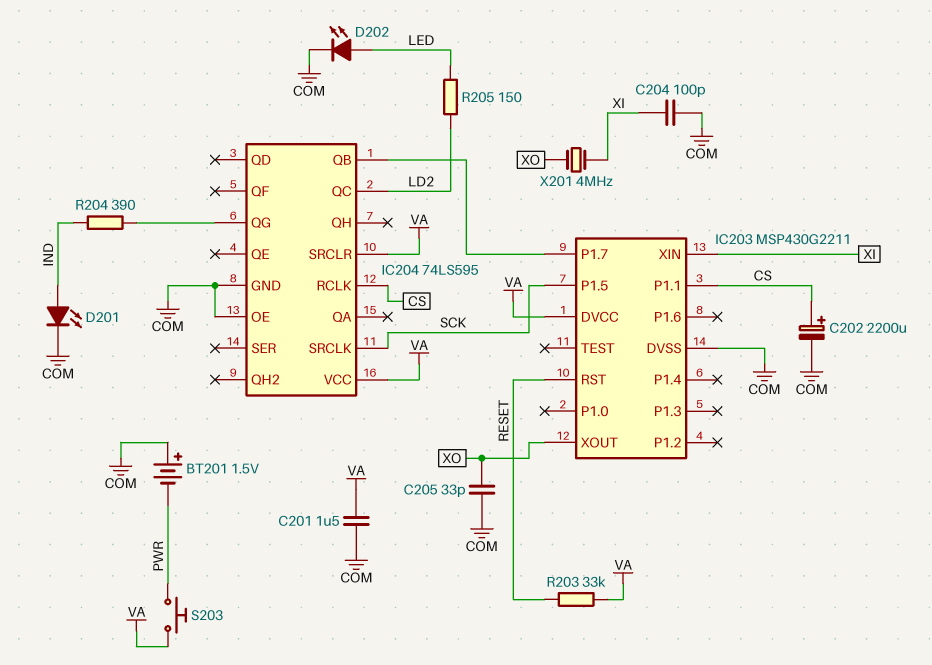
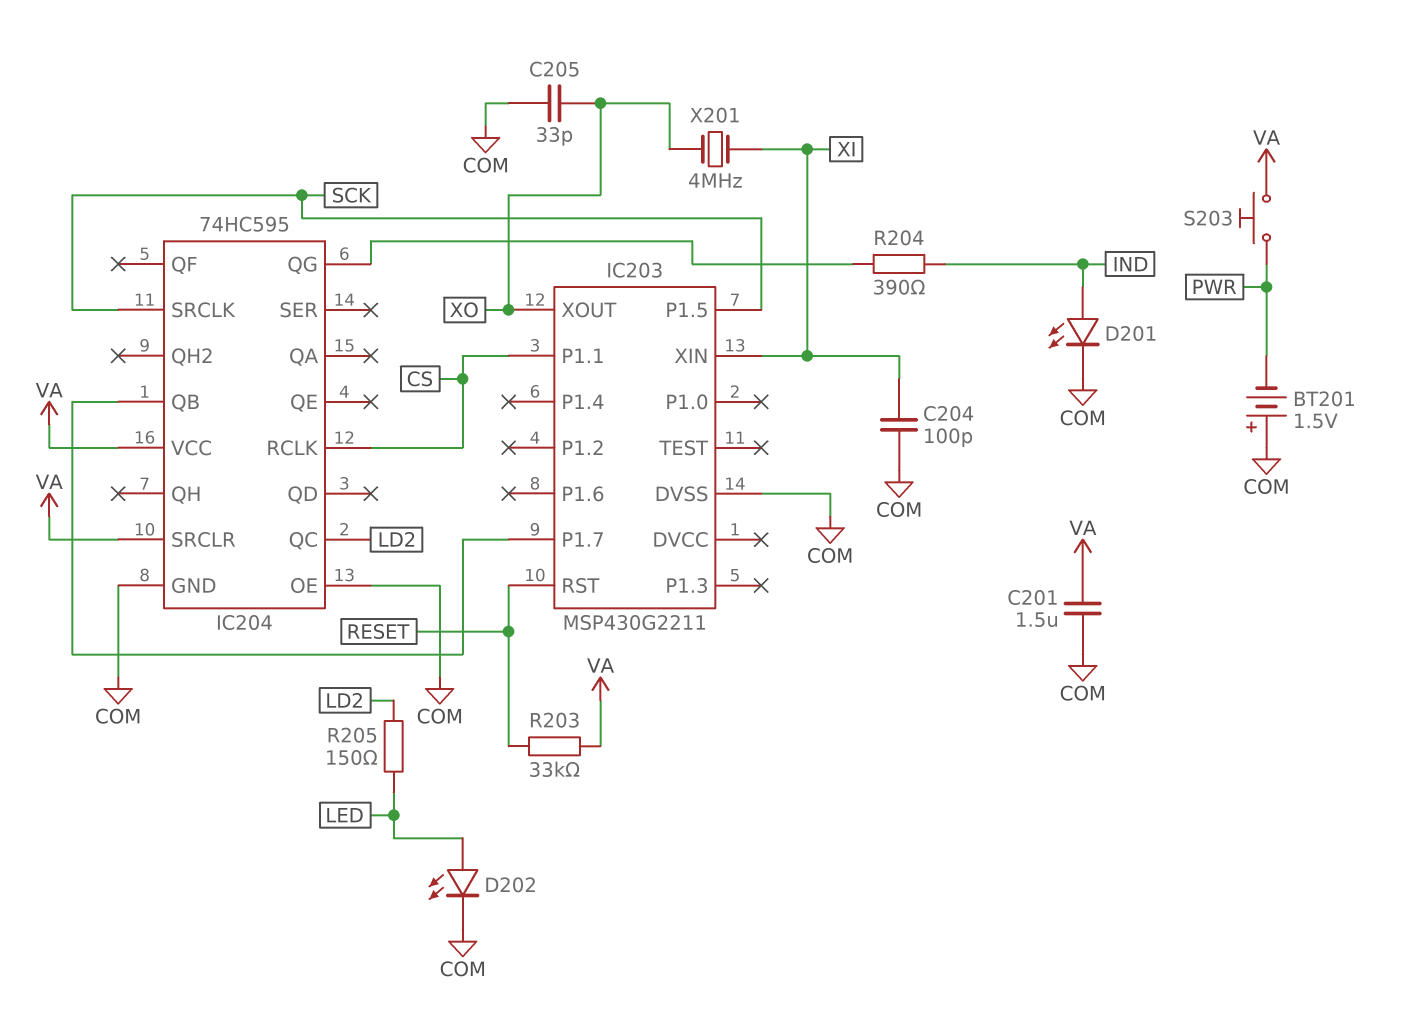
C202: 2200uF (plus CS, minus COM) -> none
IC203 pin DVCC: VA -> none
IC204: 74LS595 -> 74HC595

